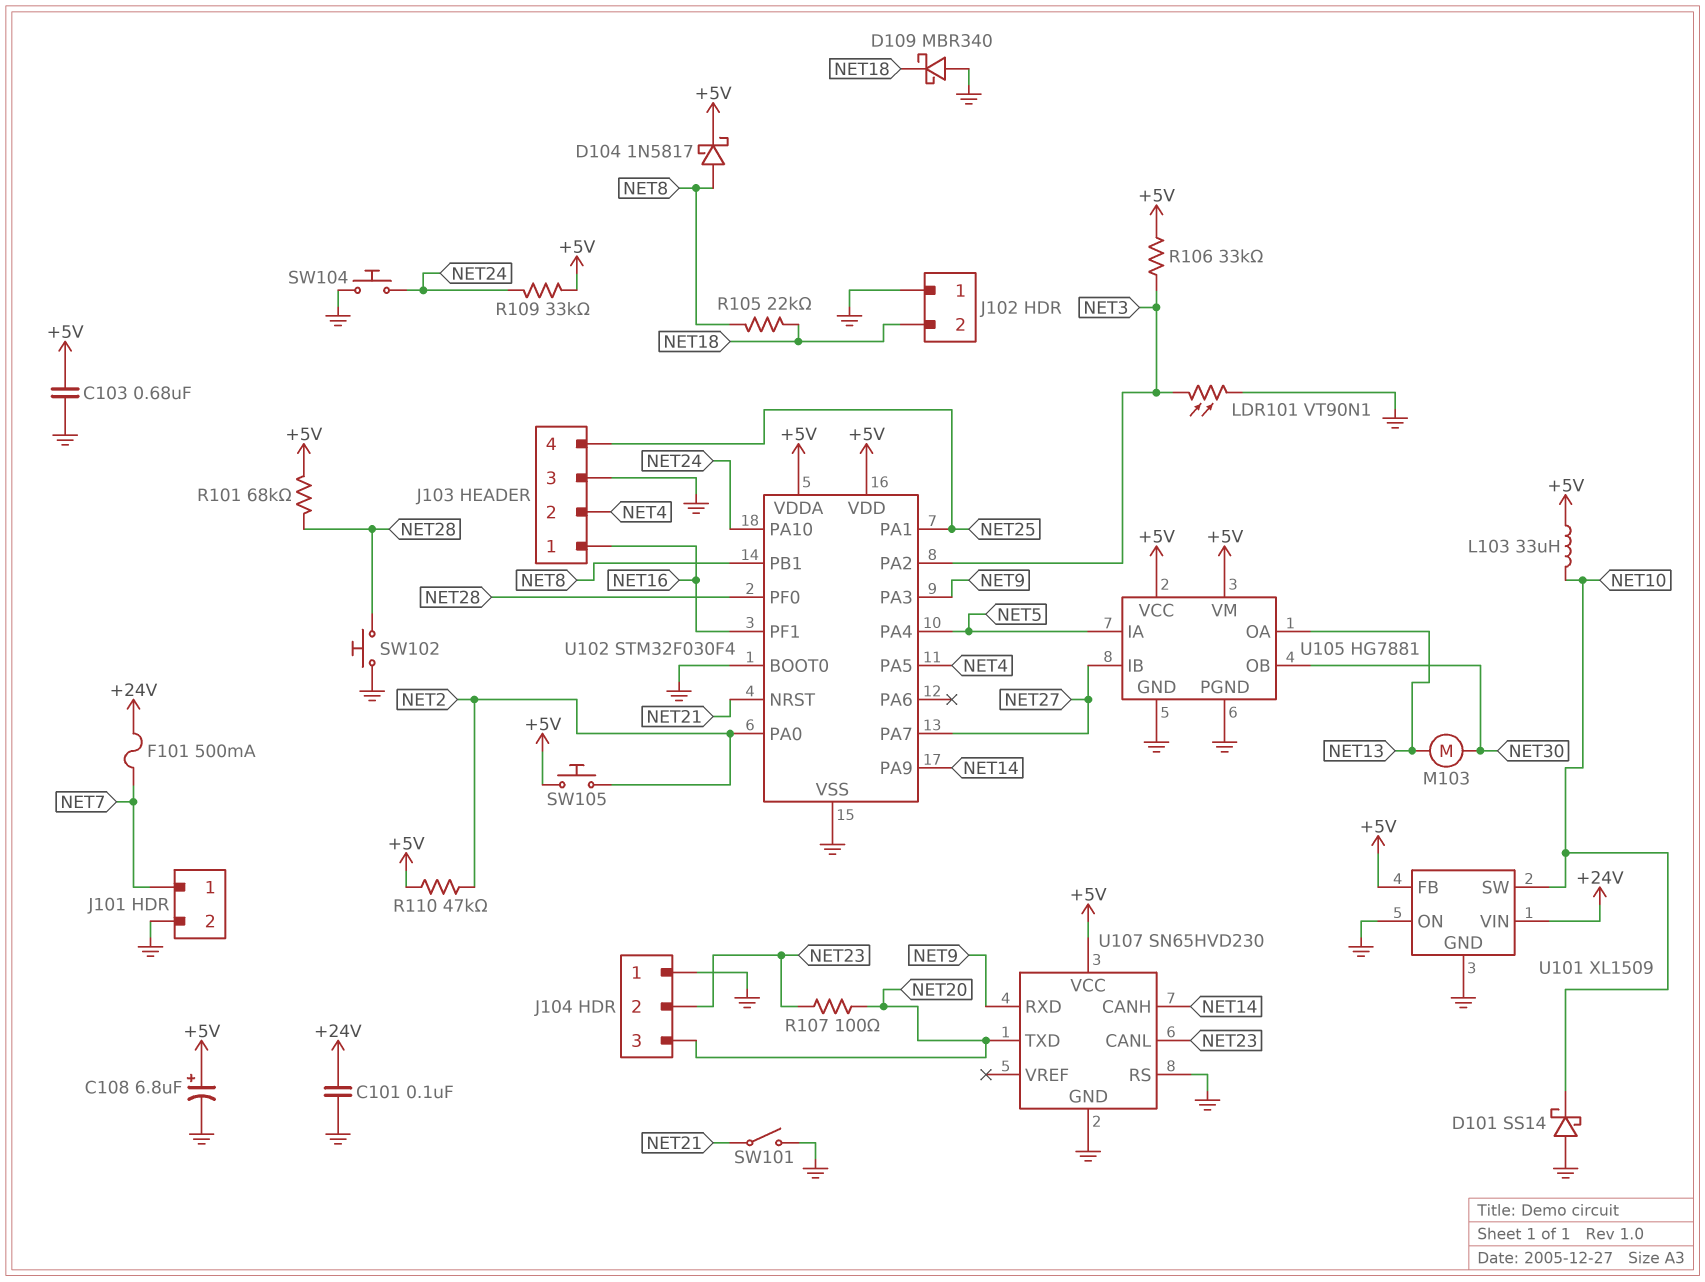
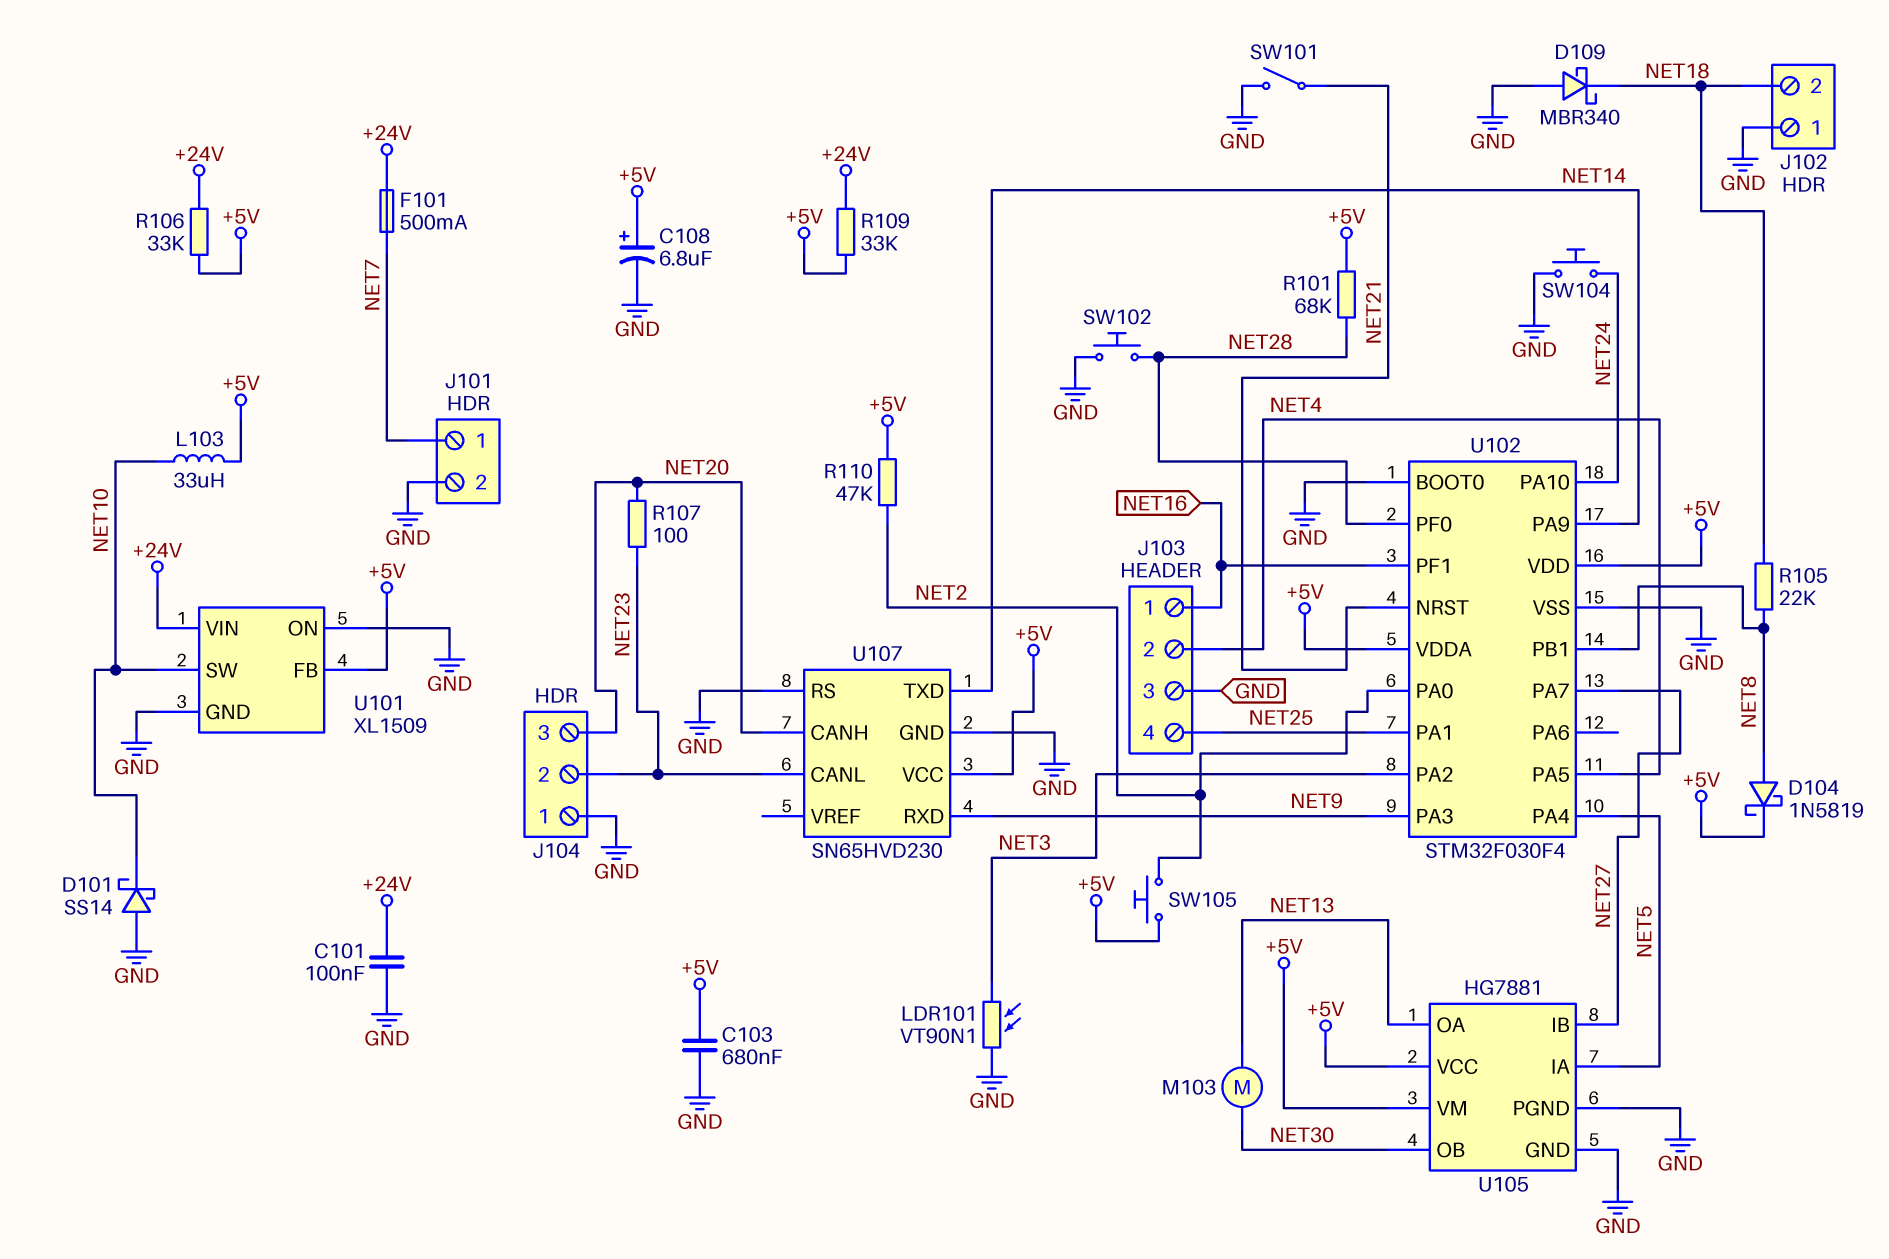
D104: schottky 1N5817 (A NET8, K +5V) -> schottky 1N5819 (A NET8, K +5V)
R106: 33k (+5V, NET3) -> 33k (+5V, +24V)
R109: 33k (+5V, NET24) -> 33k (+5V, +24V)
U107 pin CANH: NET14 -> NET20
U107 pin TXD: NET20 -> NET14

